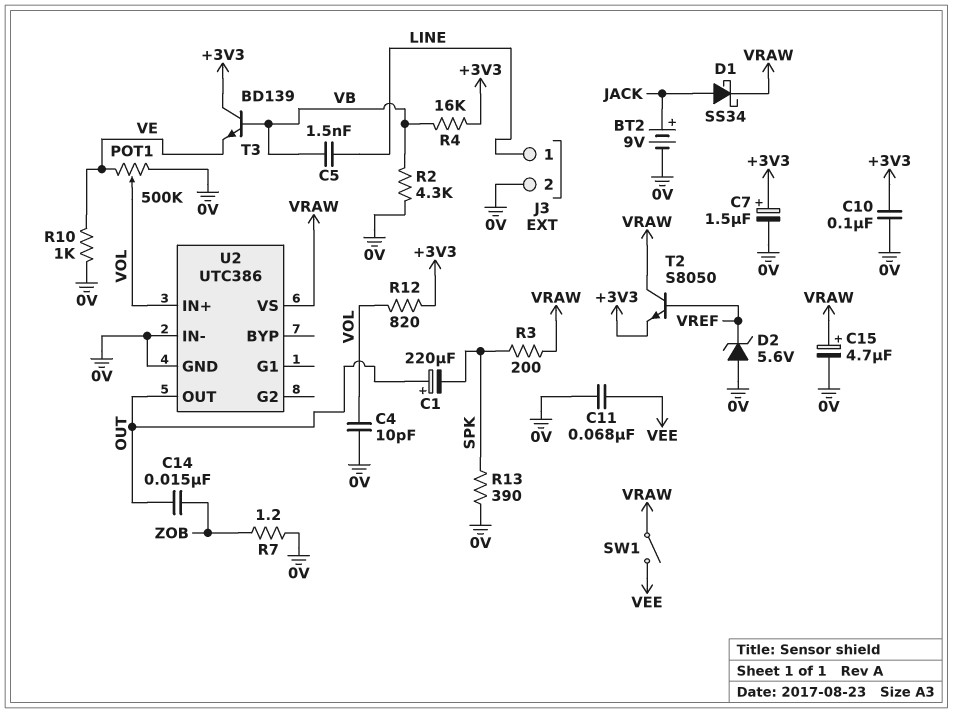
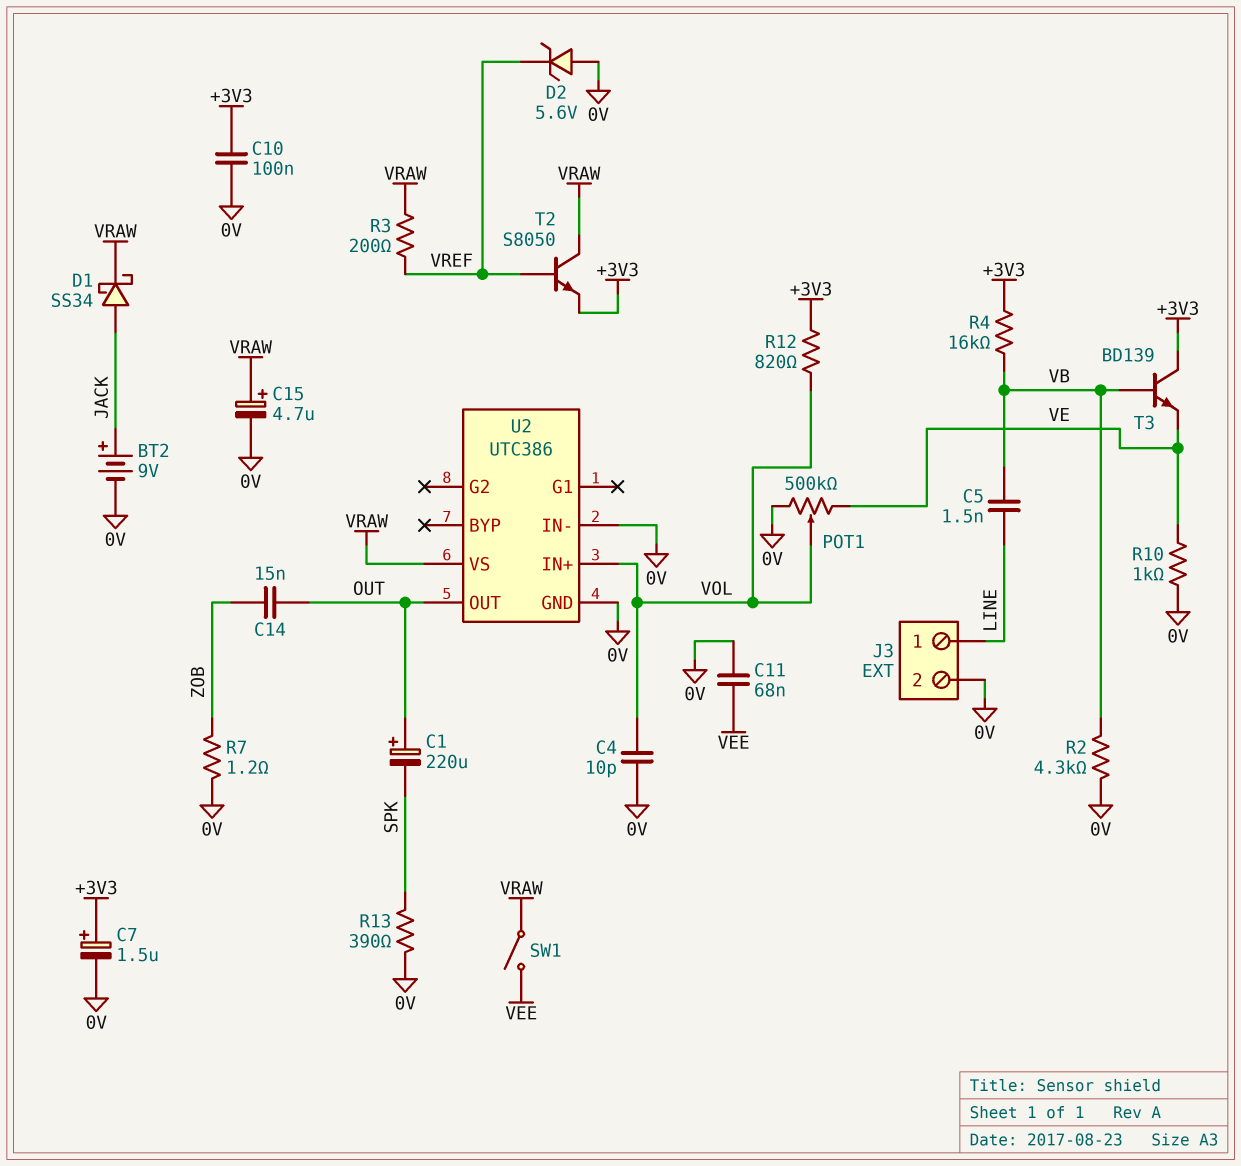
R3: 200 (SPK, VRAW) -> 200 (VRAW, VREF)

